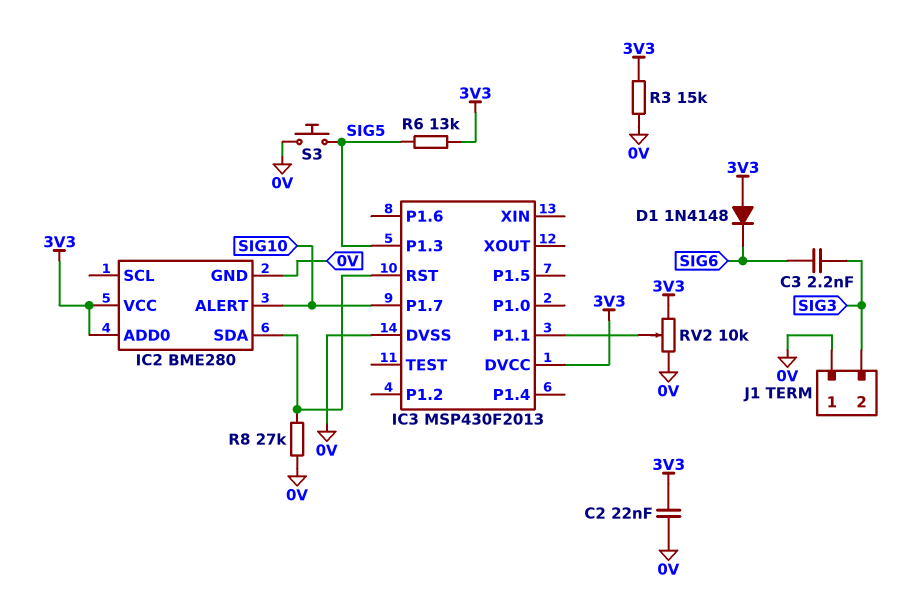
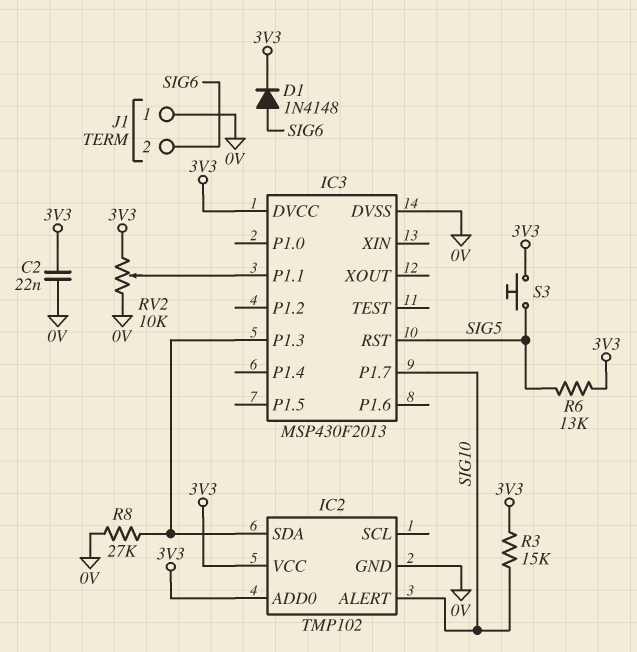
C3: 2.2nF (SIG3, SIG6) -> none
D1: diode 1N4148 (A 3V3, K SIG6) -> diode 1N4148 (A SIG6, K 3V3)
IC2: BME280 -> TMP102
IC3 pin P1.3: SIG5 -> IC2/SDA
IC3 pin RST: IC2/SDA -> SIG5
J1 pin 2: SIG3 -> SIG6
R3: 15k (0V, 3V3) -> 15k (3V3, SIG10)
S3: button (0V, SIG5) -> button (3V3, SIG5)

